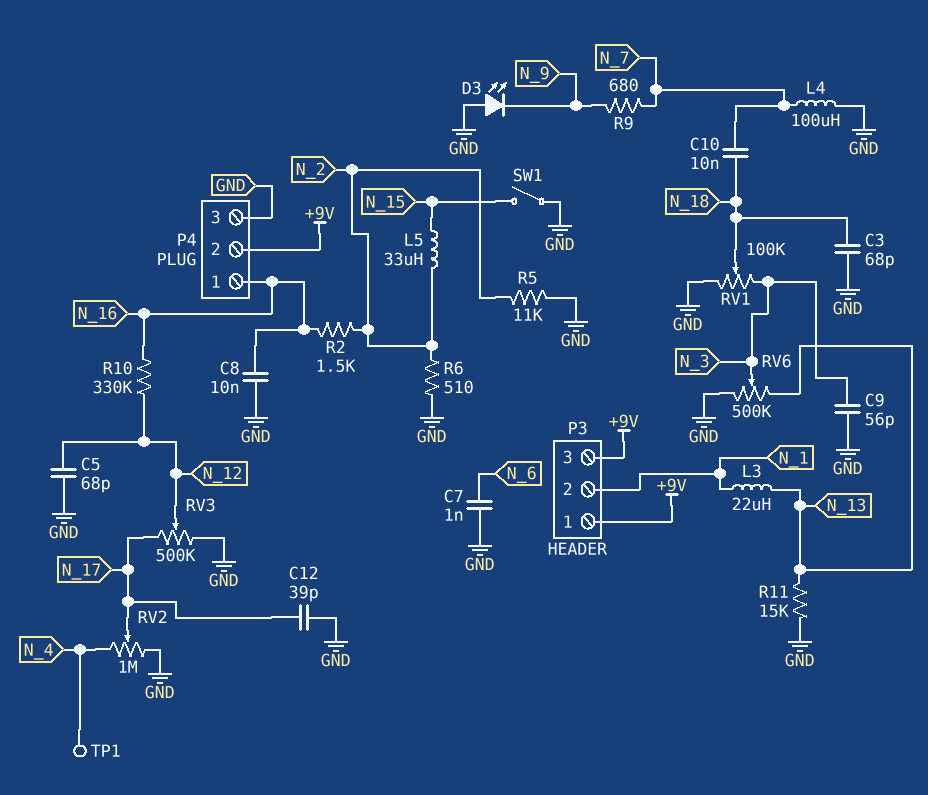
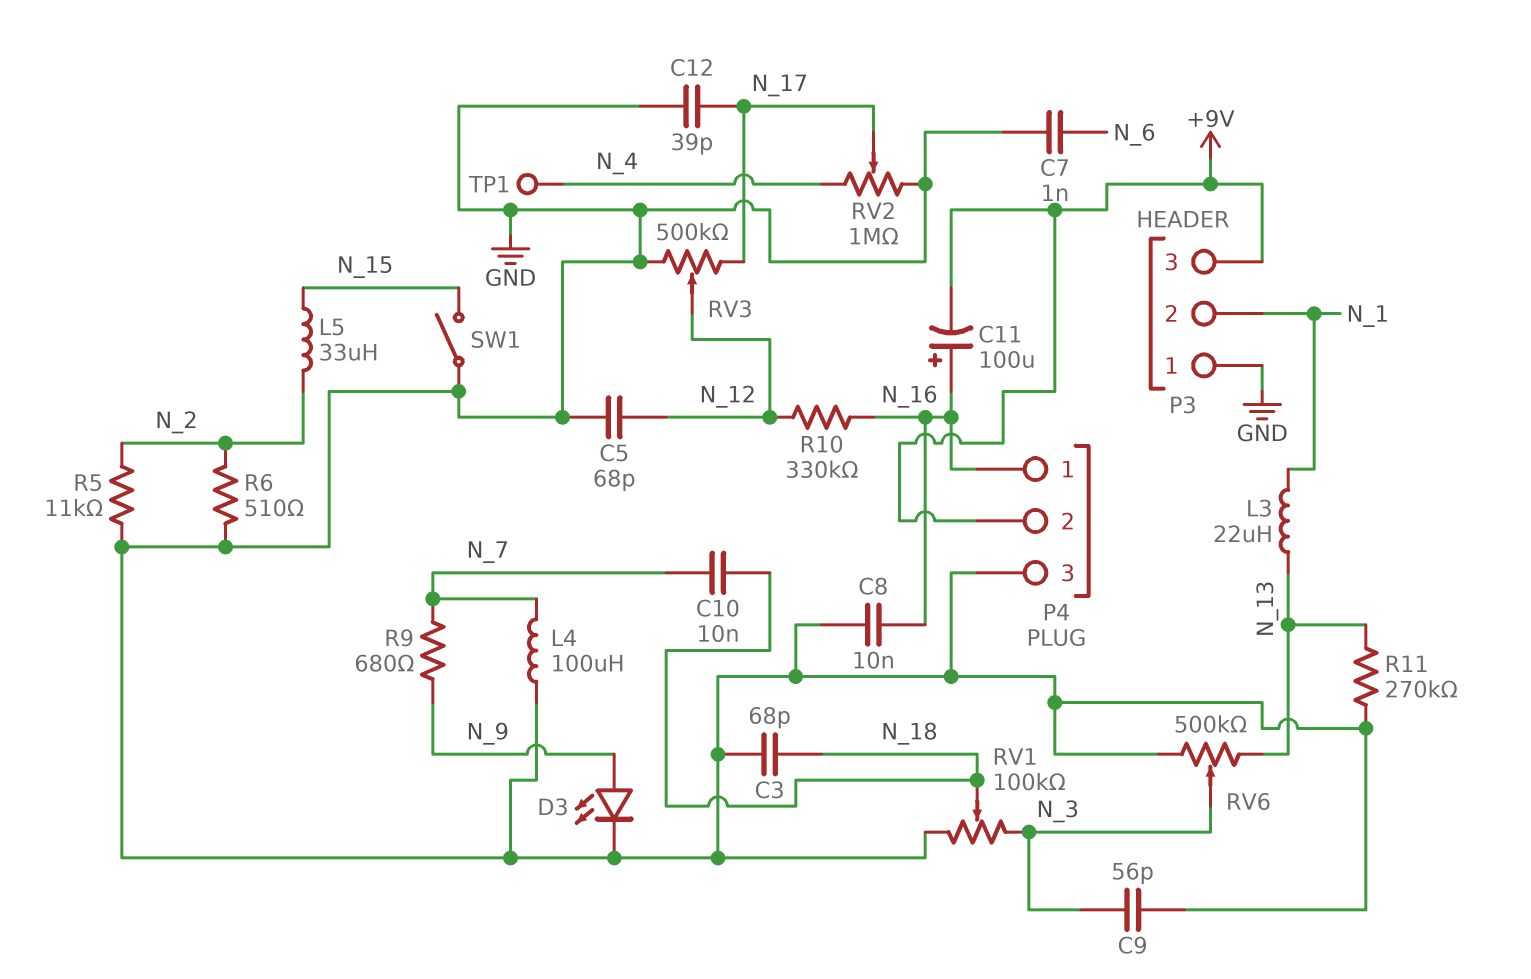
C11: none -> 100uF (plus N_16, minus +9V)
D3: LED (A GND, K N_9) -> LED (A N_9, K GND)
P3 pin 1: +9V -> GND
R2: 1.5k (N_2, N_16) -> none
R11: 15k (GND, N_13) -> 270k (GND, N_13)

